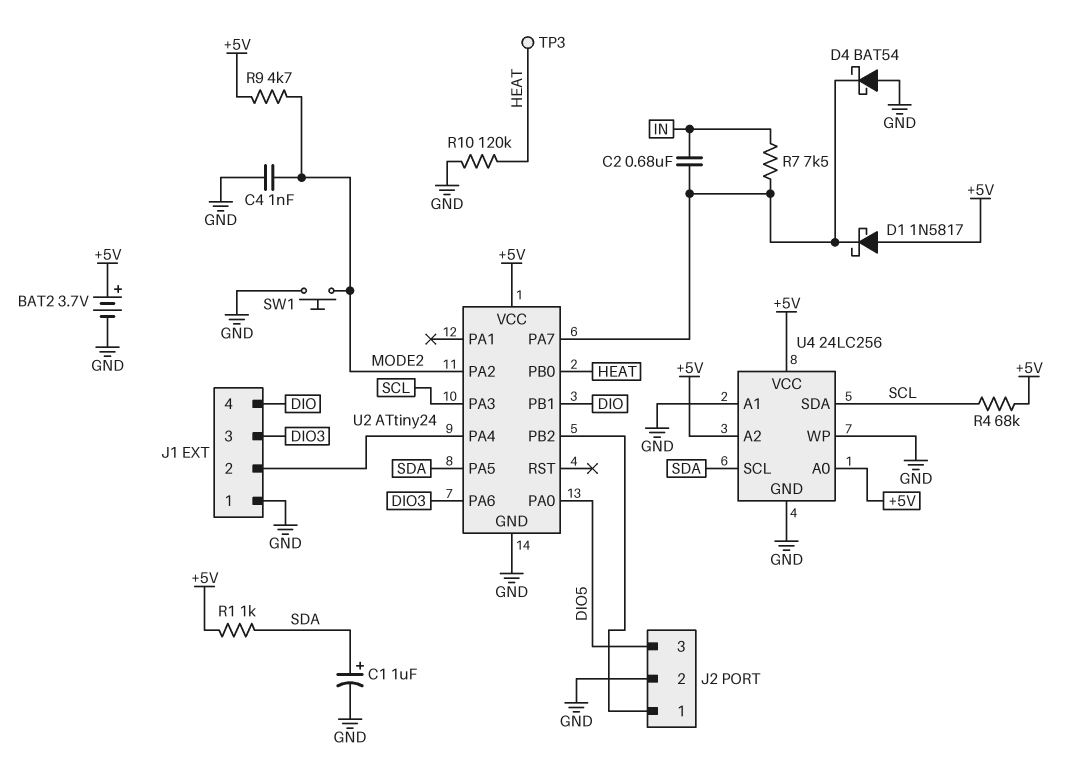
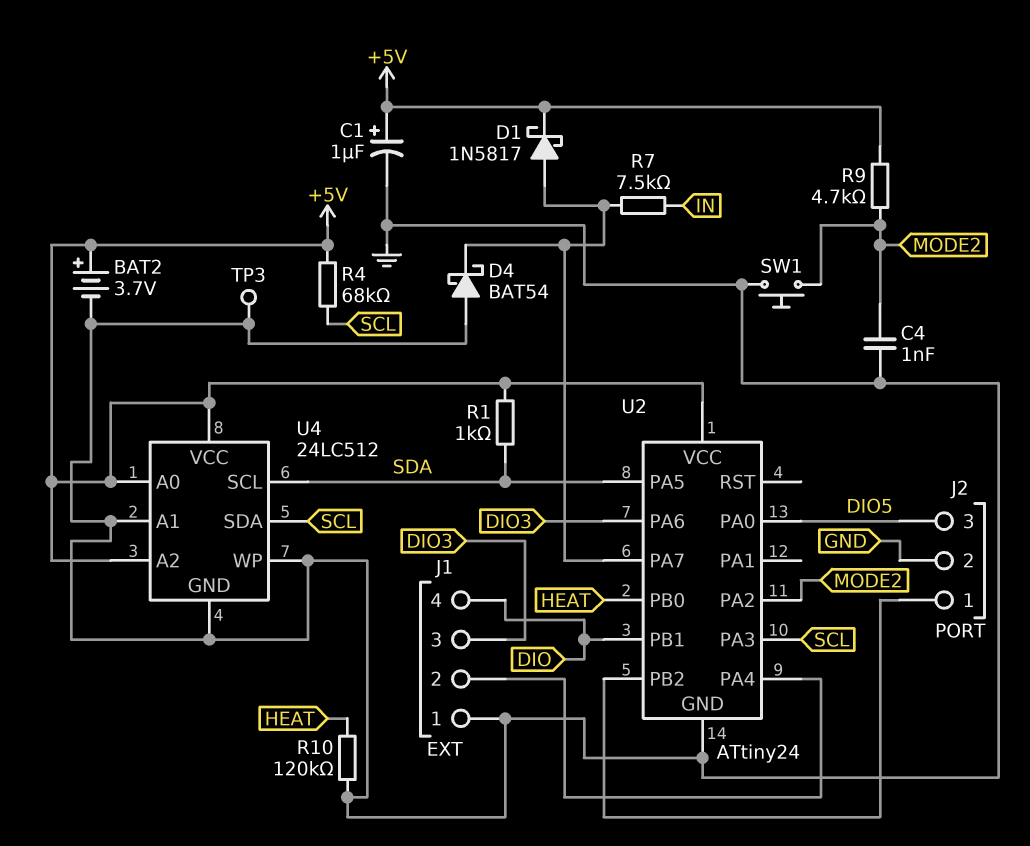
C1: 1uF (plus SDA, minus GND) -> 1uF (plus +5V, minus GND)
C2: 680nF (IN, U2/PA7) -> none
D1: schottky 1N5817 (A +5V, K U2/PA7) -> schottky 1N5817 (A U2/PA7, K +5V)
TP3: test point (HEAT) -> test point (GND)
U4: 24LC256 -> 24LC512

